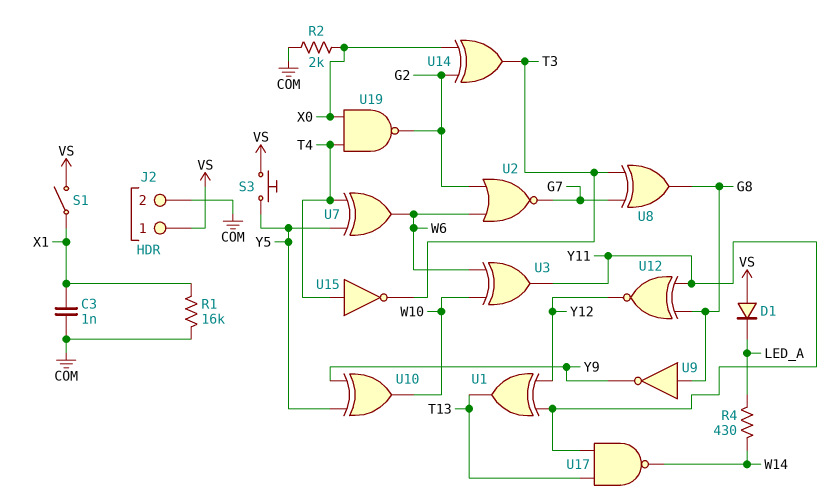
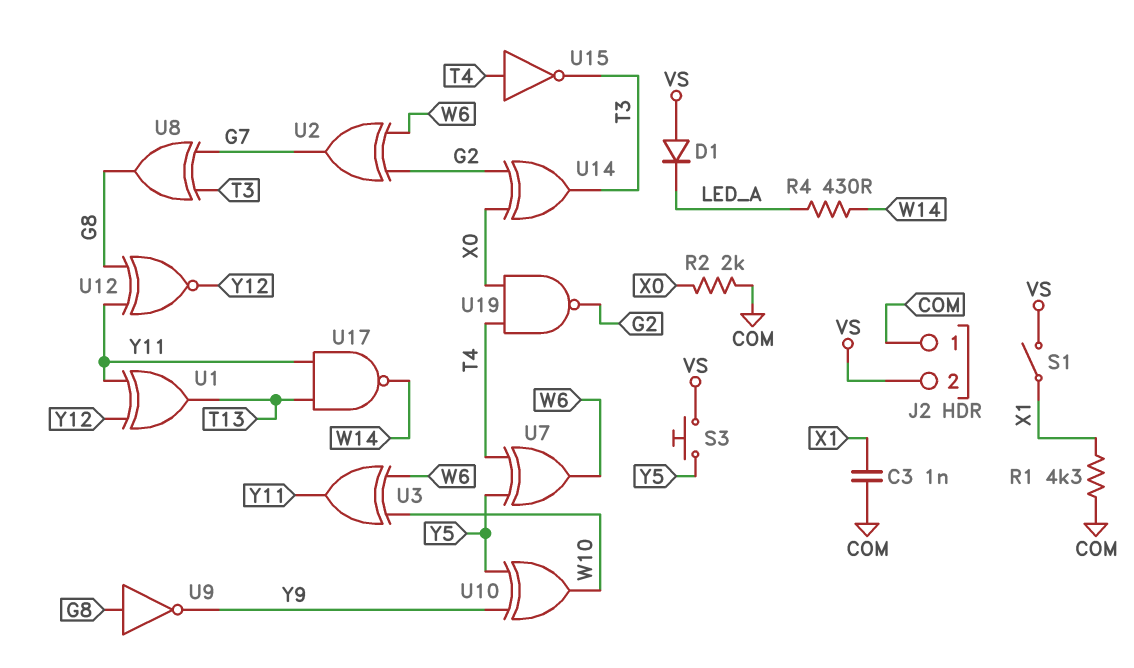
J2 pin 1: VS -> COM
J2 pin 2: COM -> VS
R1: 16k (COM, X1) -> 4.3k (COM, X1)
U2: NOR (in G2, in W6, out G7) -> XOR (in G2, in W6, out G7)

